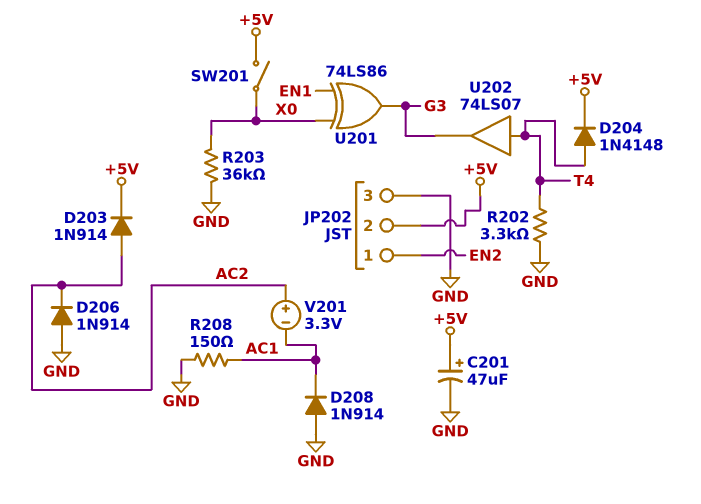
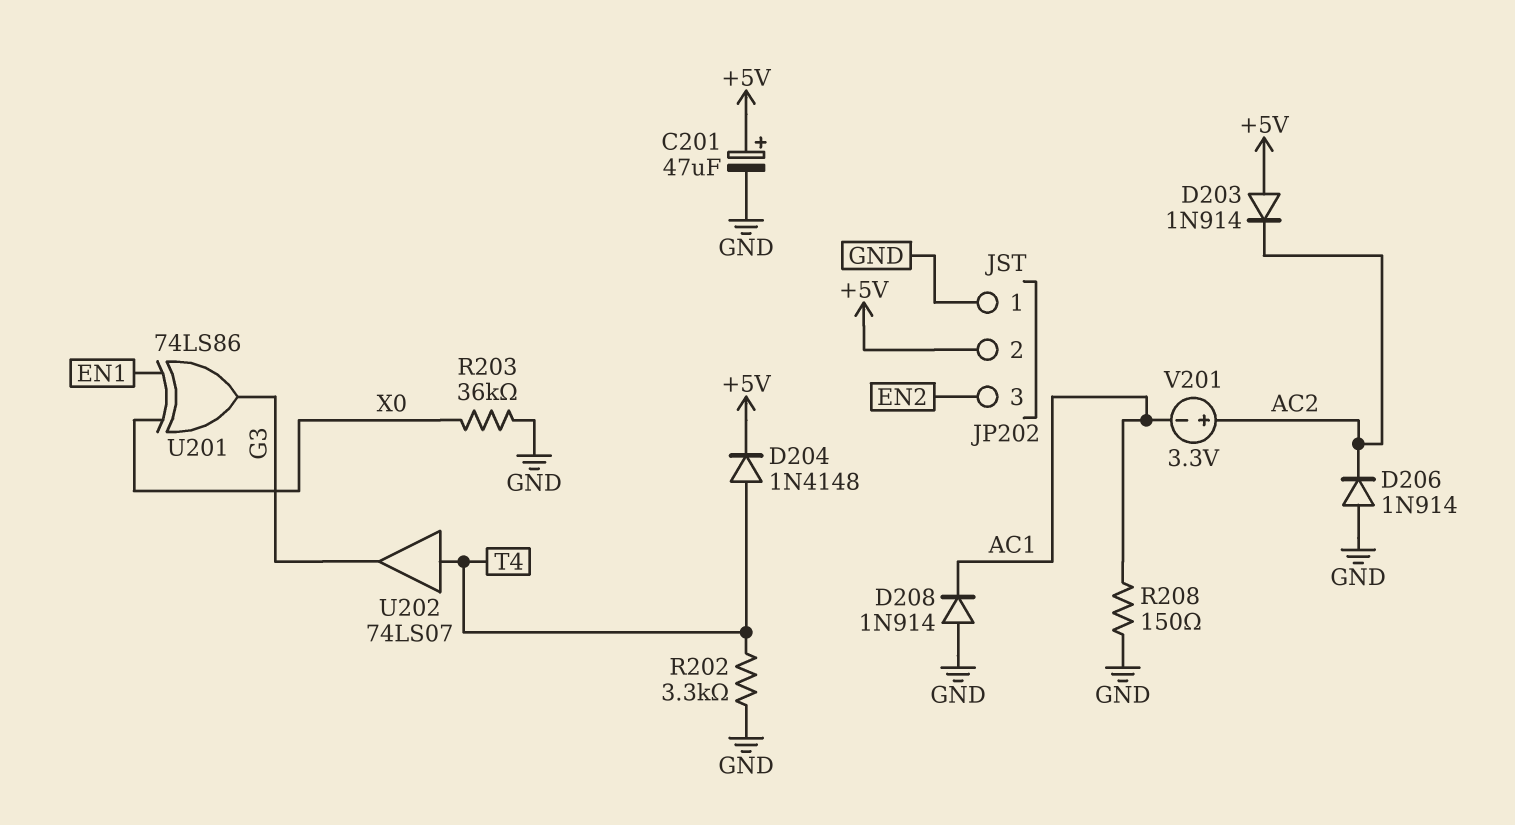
D203: diode 1N914 (A AC2, K +5V) -> diode 1N914 (A +5V, K AC2)
JP202 pin 1: EN2 -> GND
JP202 pin 3: GND -> EN2
SW201: switch (+5V, X0) -> none

